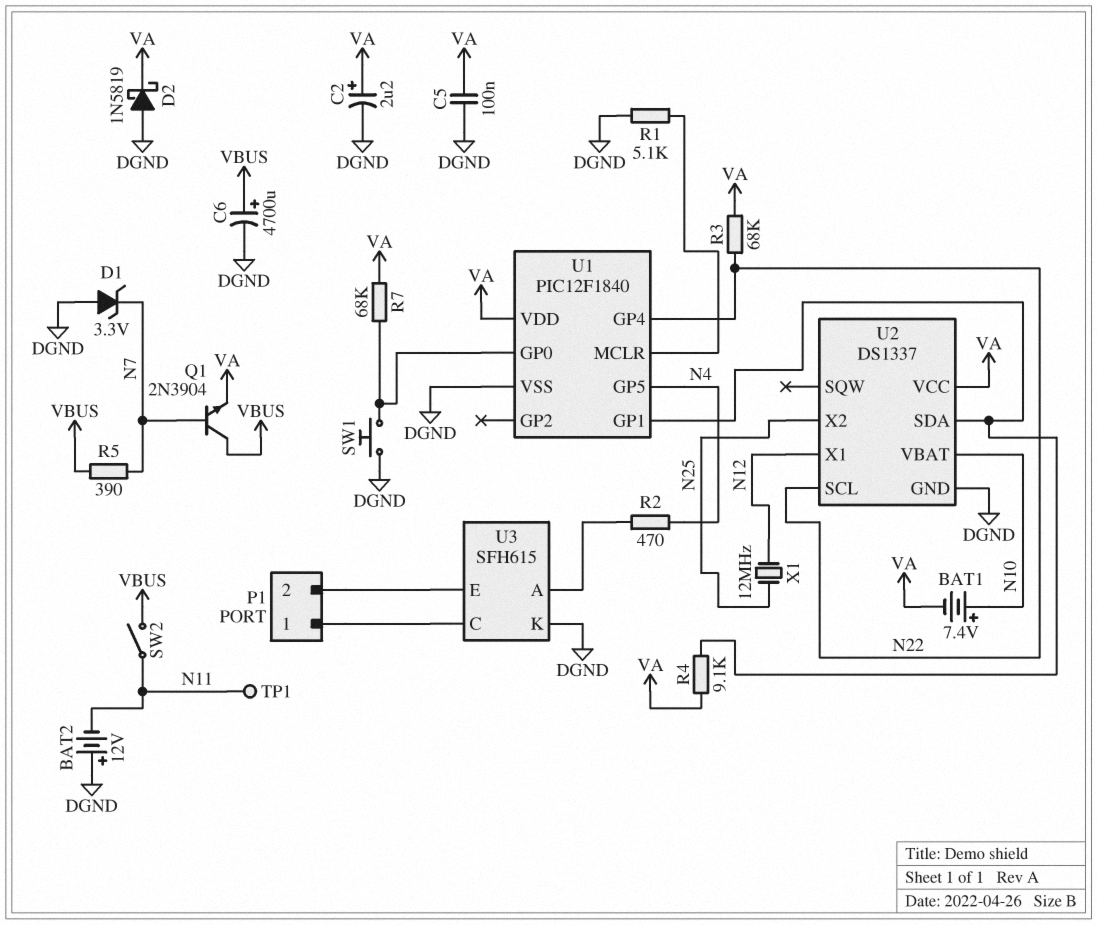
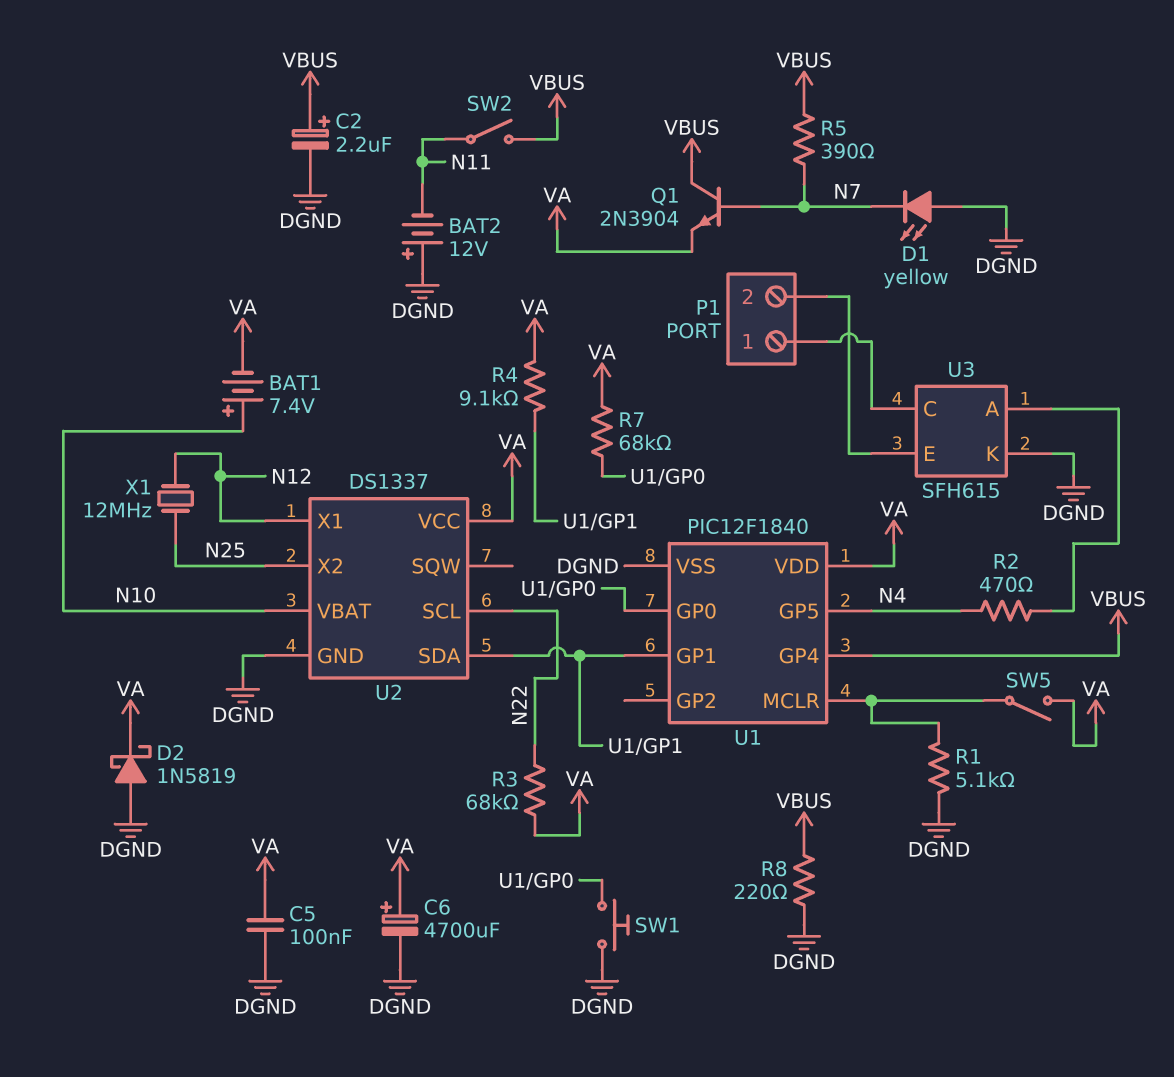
C2: 2.2uF (plus VA, minus DGND) -> 2.2uF (plus VBUS, minus DGND)
C6: 4700uF (plus VBUS, minus DGND) -> 4700uF (plus VA, minus DGND)
D1: zener 3.3V (A DGND, K N7) -> LED yellow (A DGND, K N7)
R8: none -> 220 (DGND, VBUS)
SW5: none -> switch (U1/MCLR, VA)
TP1: test point (N11) -> none
U1 pin GP4: N22 -> VBUS

